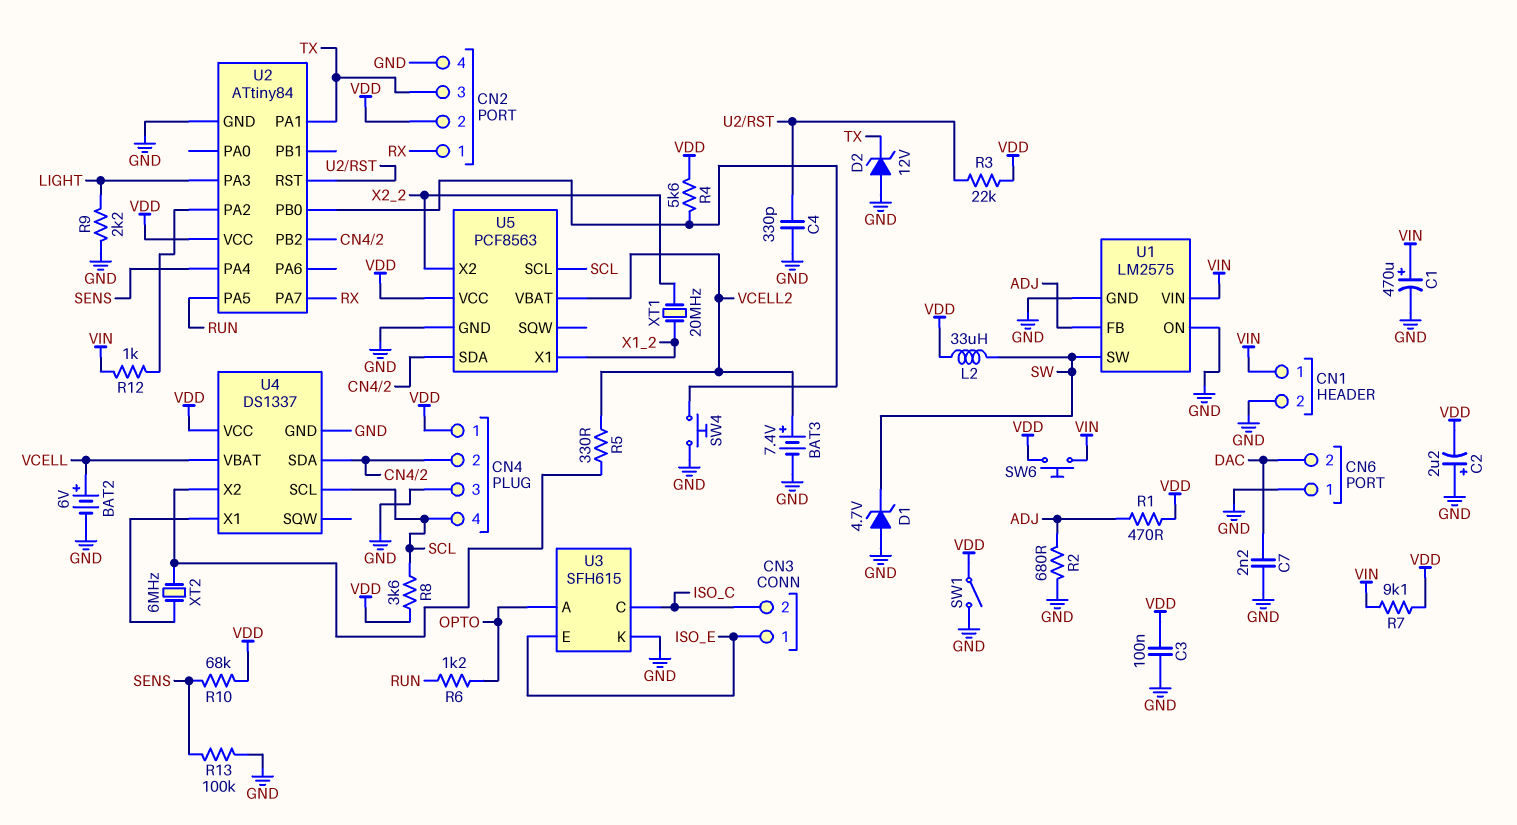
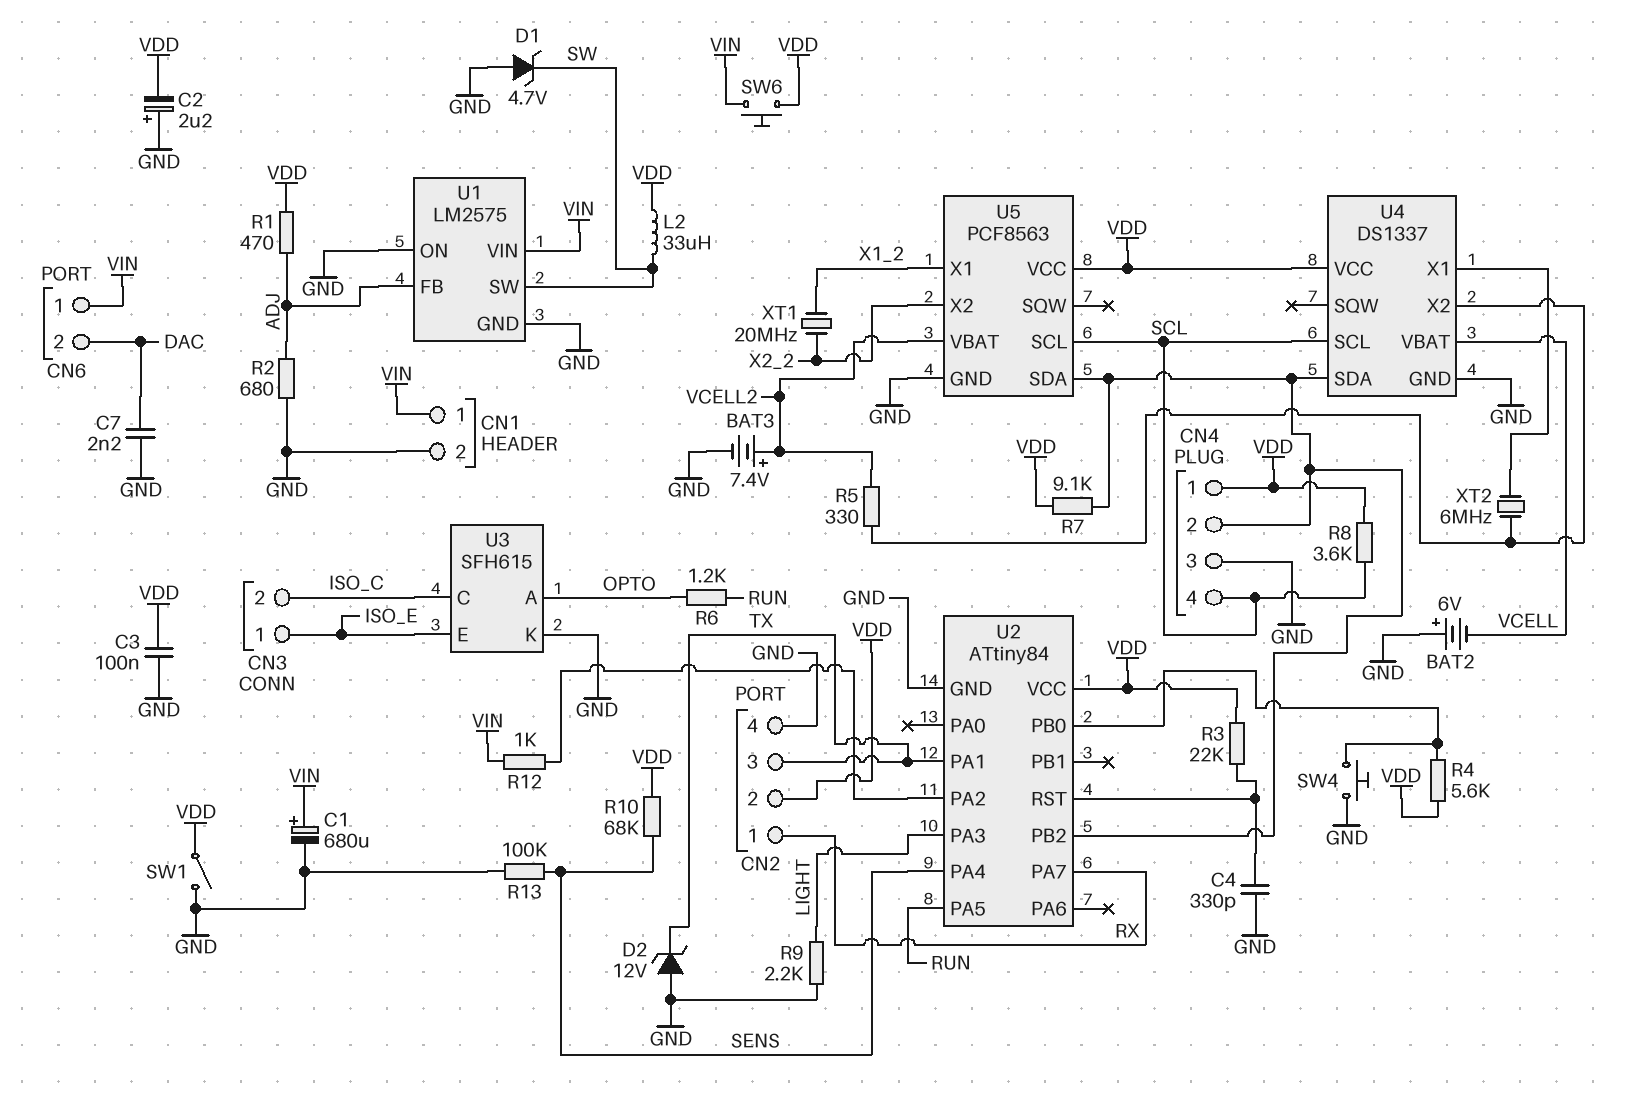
BAT2: 6V (plus VCELL, minus GND) -> 6V (plus GND, minus VCELL)
C1: 470uF (plus VIN, minus GND) -> 680uF (plus VIN, minus GND)
CN6 pin 1: GND -> VIN
R7: 9.1k (VDD, VIN) -> 9.1k (CN4/2, VDD)

